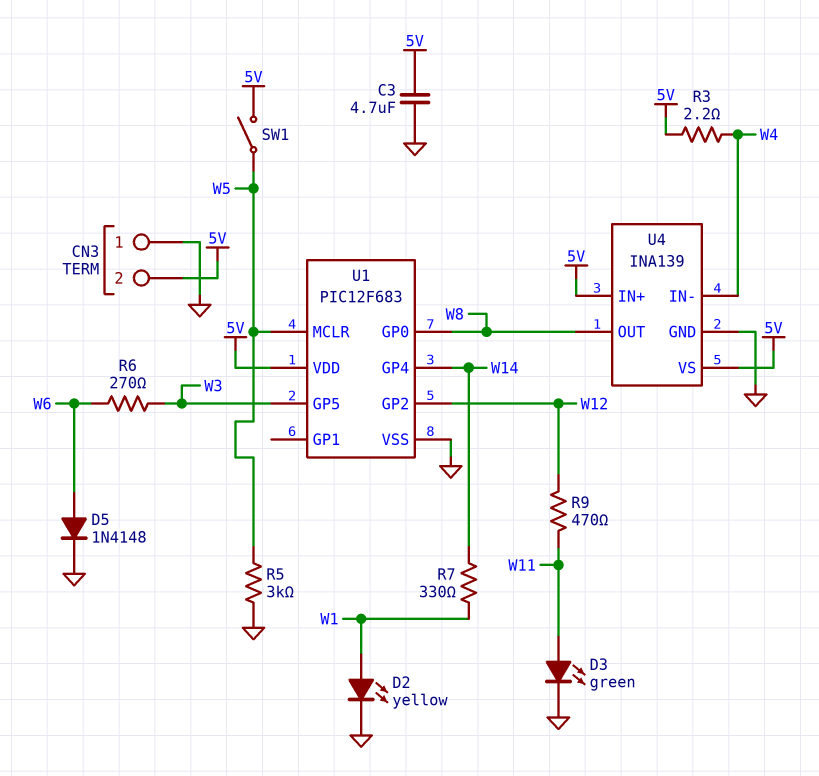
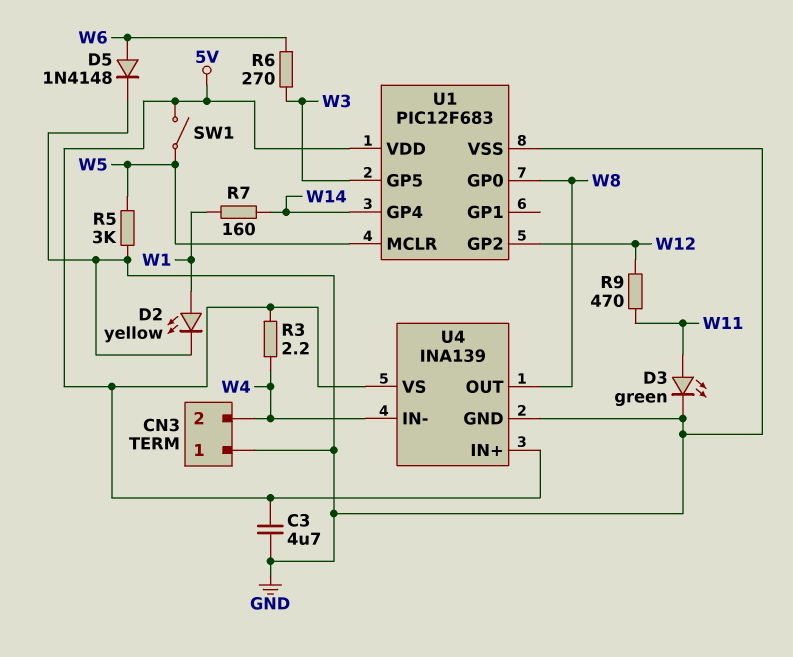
CN3 pin 2: 5V -> W4
R7: 330 (W1, W14) -> 160 (W1, W14)

